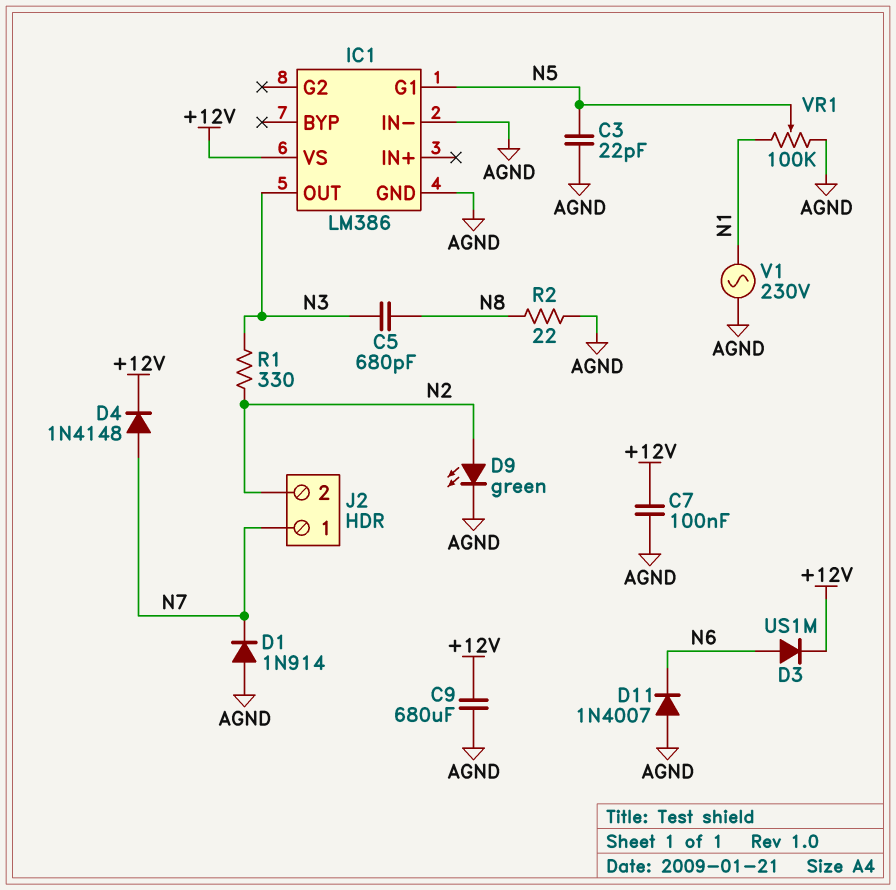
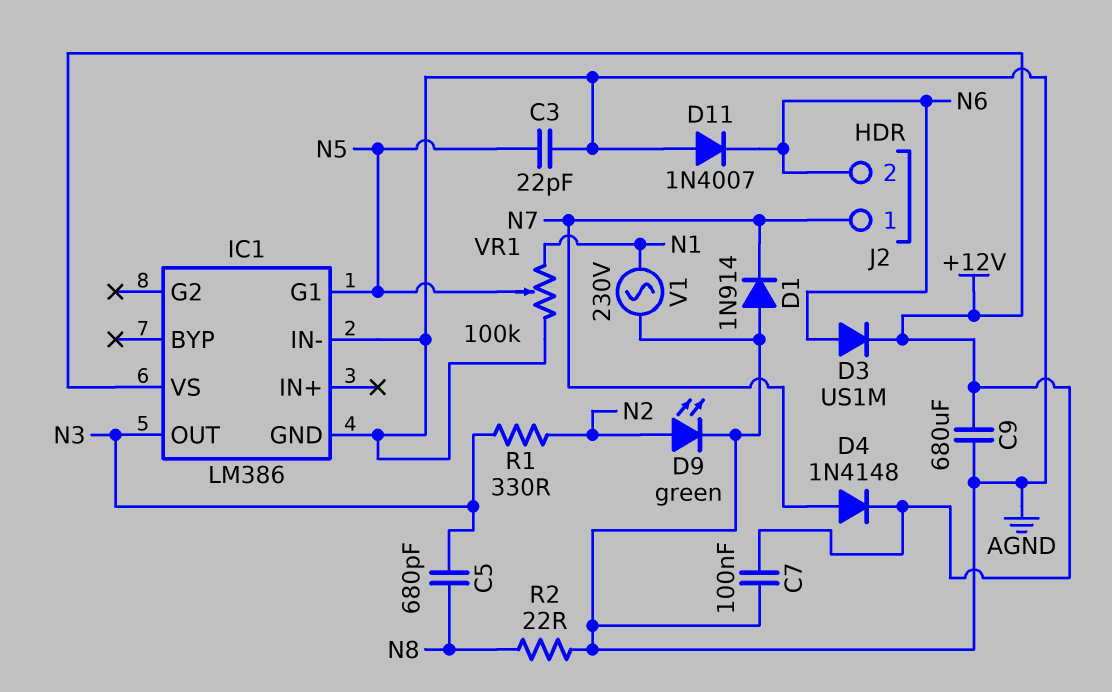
J2 pin 2: N2 -> N6

